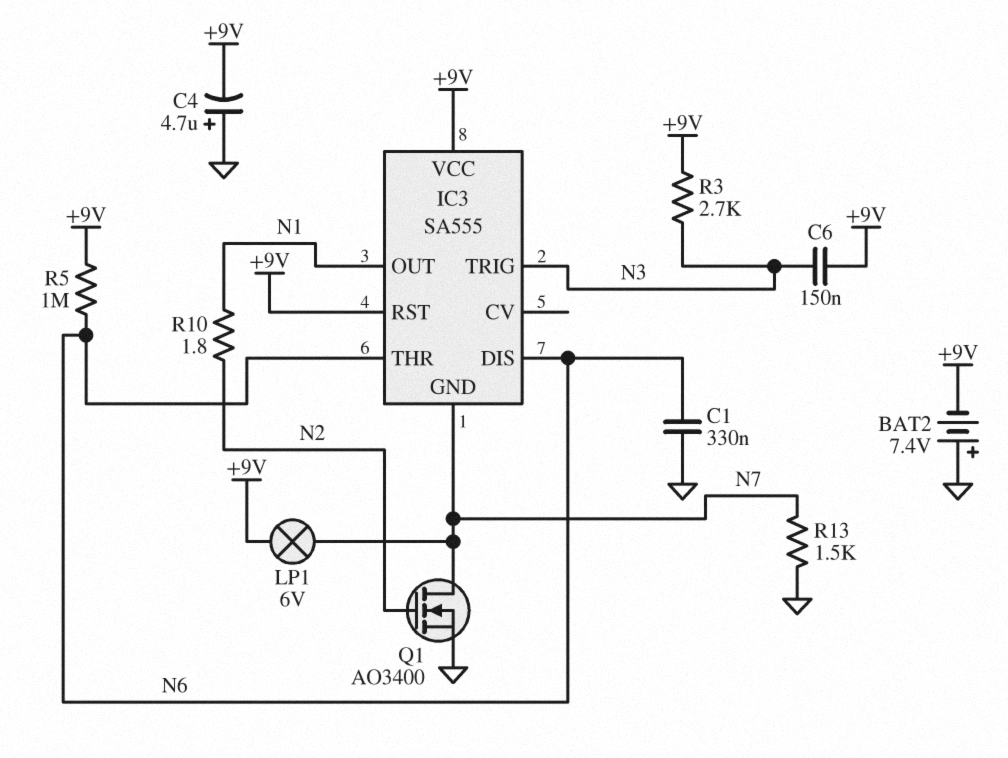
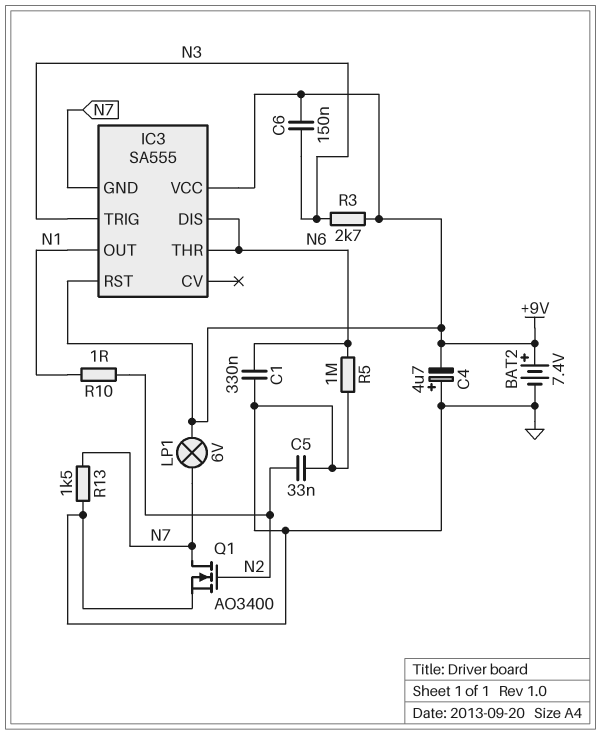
BAT2: 7.4V (plus GND, minus +9V) -> 7.4V (plus +9V, minus GND)
C5: none -> 33nF (GND, N2)
R5: 1M (+9V, N6) -> 1M (GND, N6)
R10: 1.8 (N1, N2) -> 1 (N1, N2)

